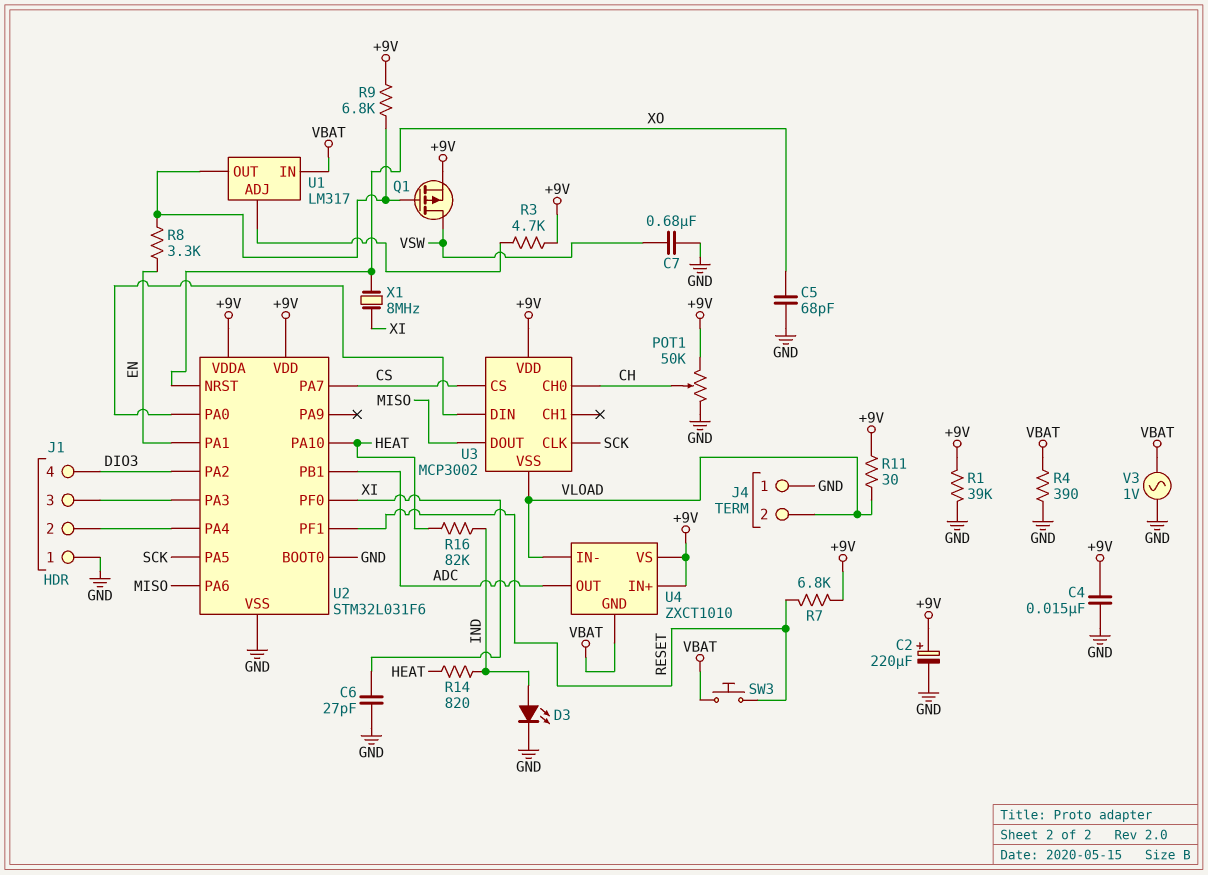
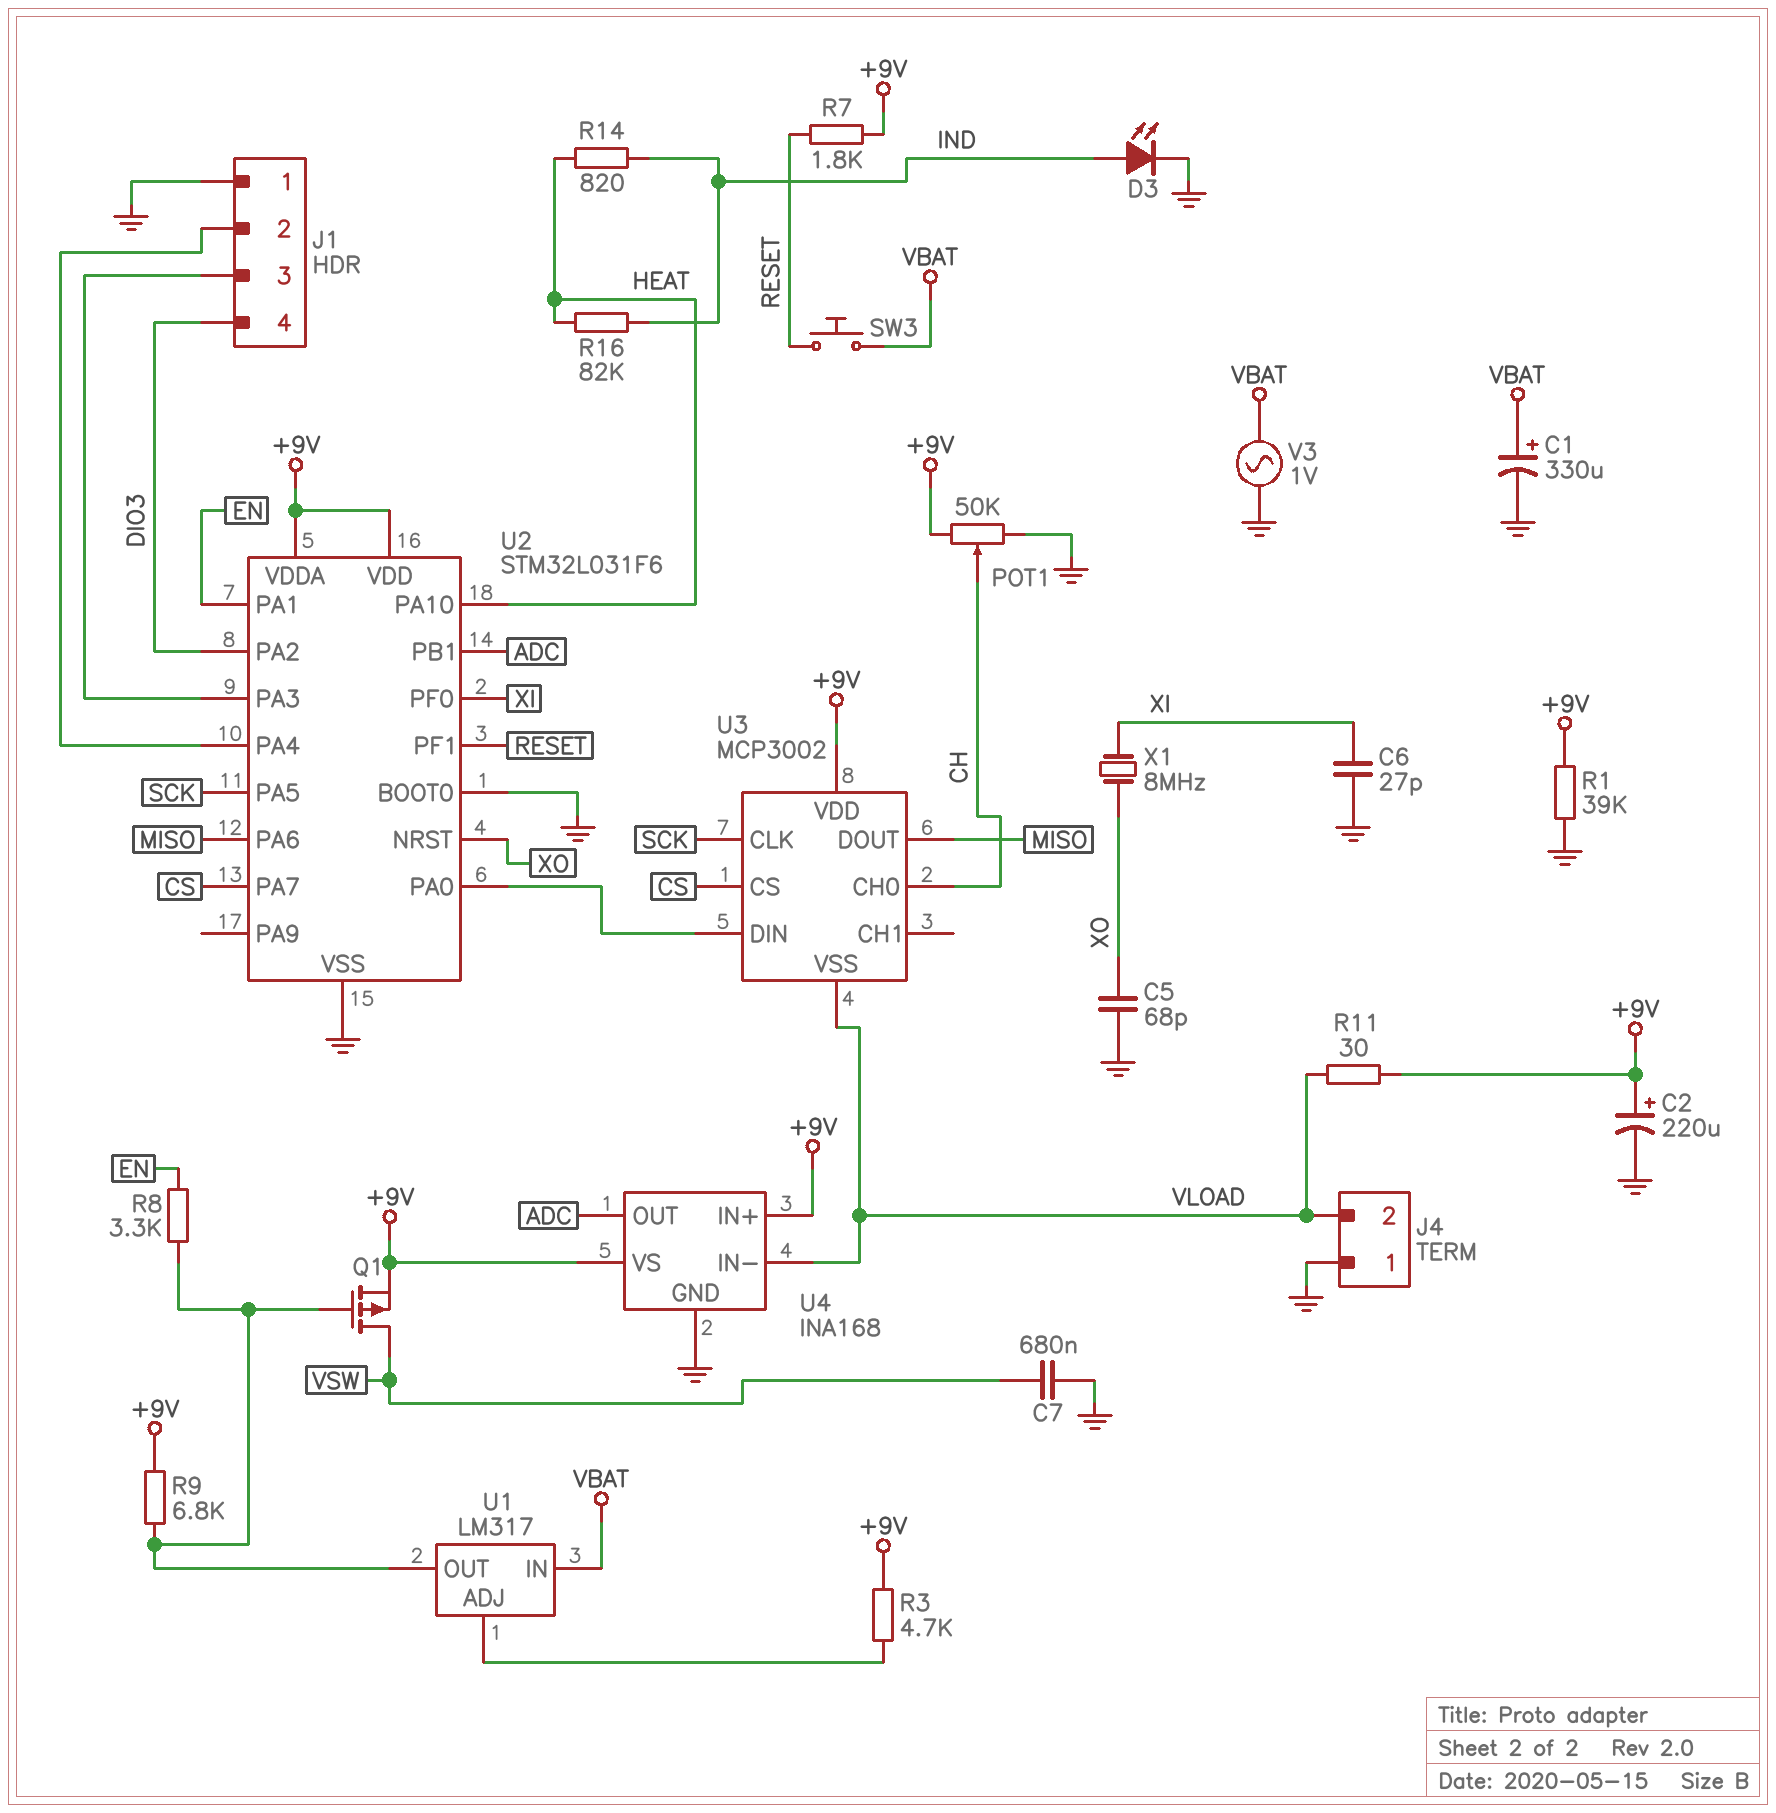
C1: none -> 330uF (plus VBAT, minus GND)
C4: 15nF (+9V, GND) -> none
R4: 390 (GND, VBAT) -> none
R7: 6.8k (+9V, RESET) -> 1.8k (+9V, RESET)
U4: ZXCT1010 -> INA168
U4 pin GND: VBAT -> GND

